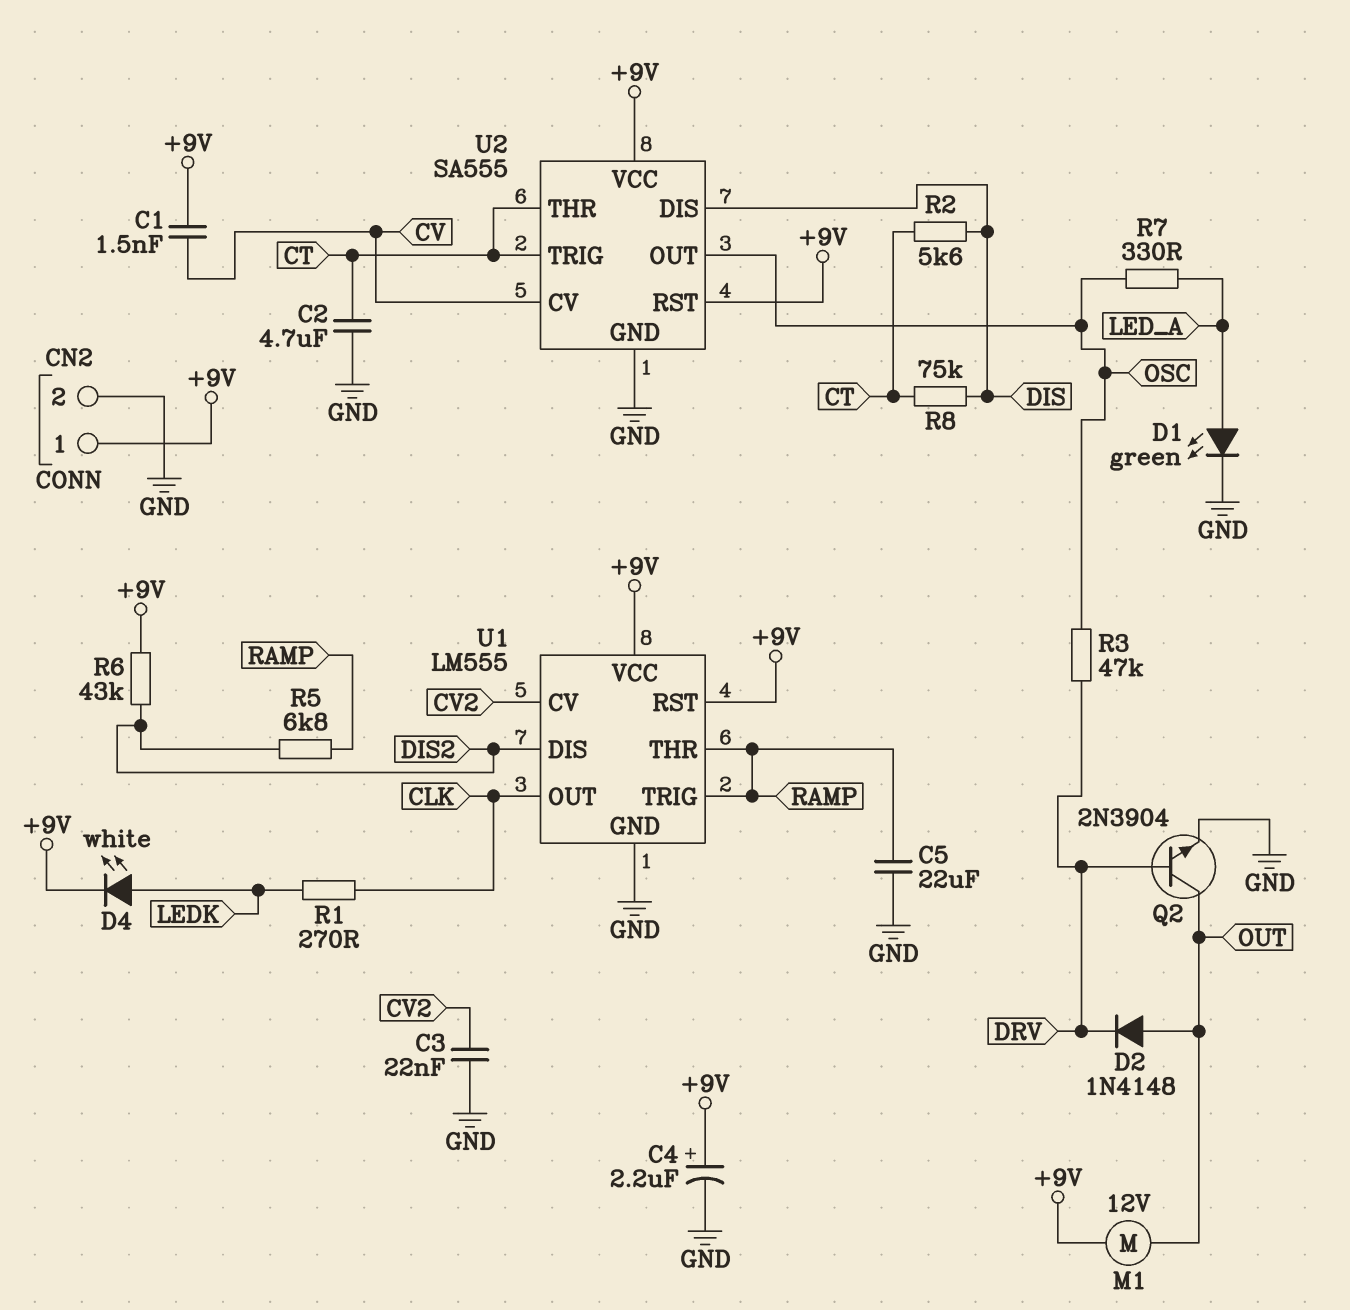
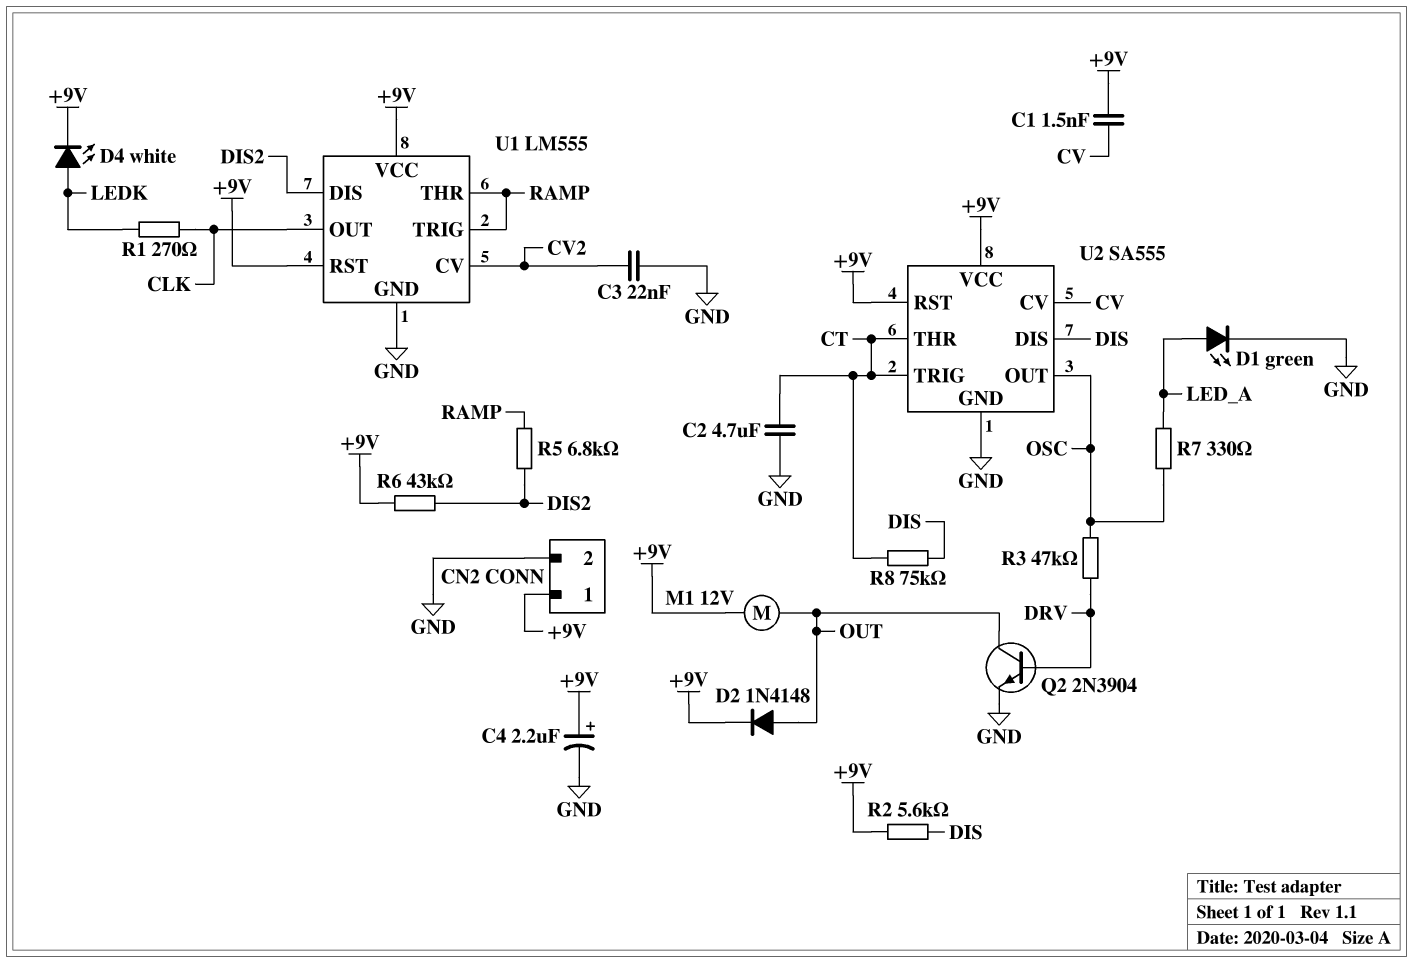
C5: 22uF (GND, RAMP) -> none
D2: diode 1N4148 (A OUT, K DRV) -> diode 1N4148 (A OUT, K +9V)
R2: 5.6k (CT, DIS) -> 5.6k (+9V, DIS)

